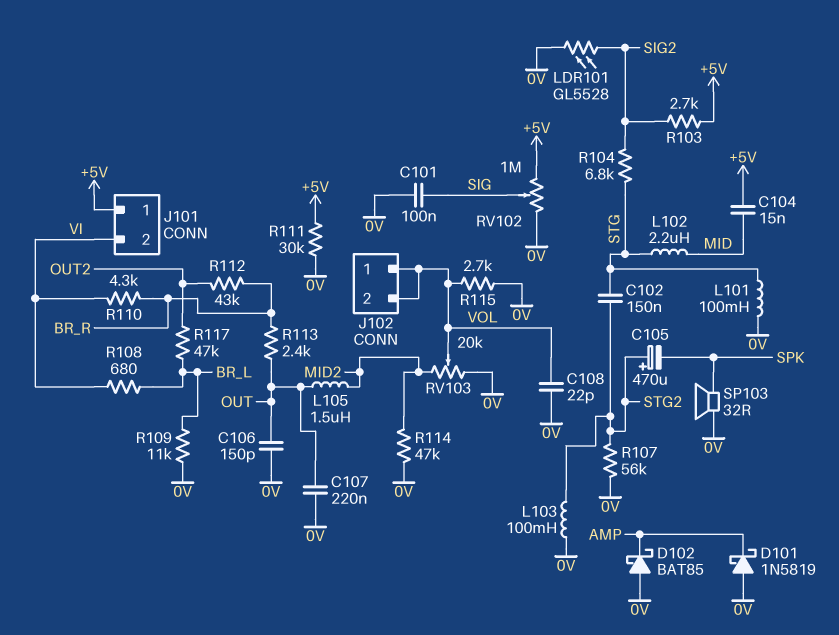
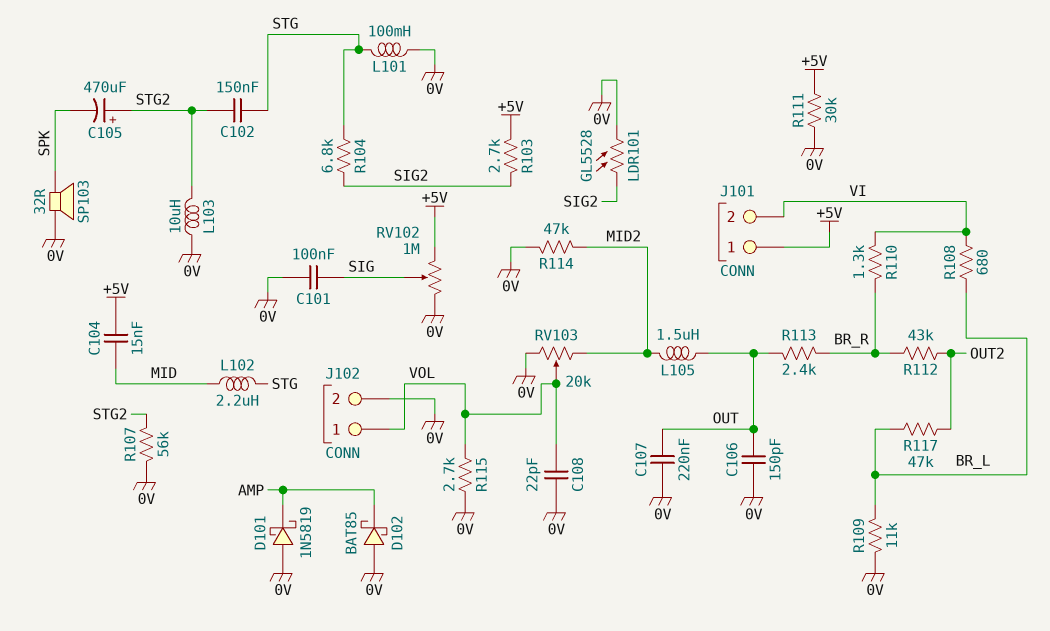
J102 pin 2: VOL -> 0V
L103: 100mH (0V, STG2) -> 10uH (0V, STG2)
R110: 4.3k (BR_R, VI) -> 1.3k (BR_R, VI)

